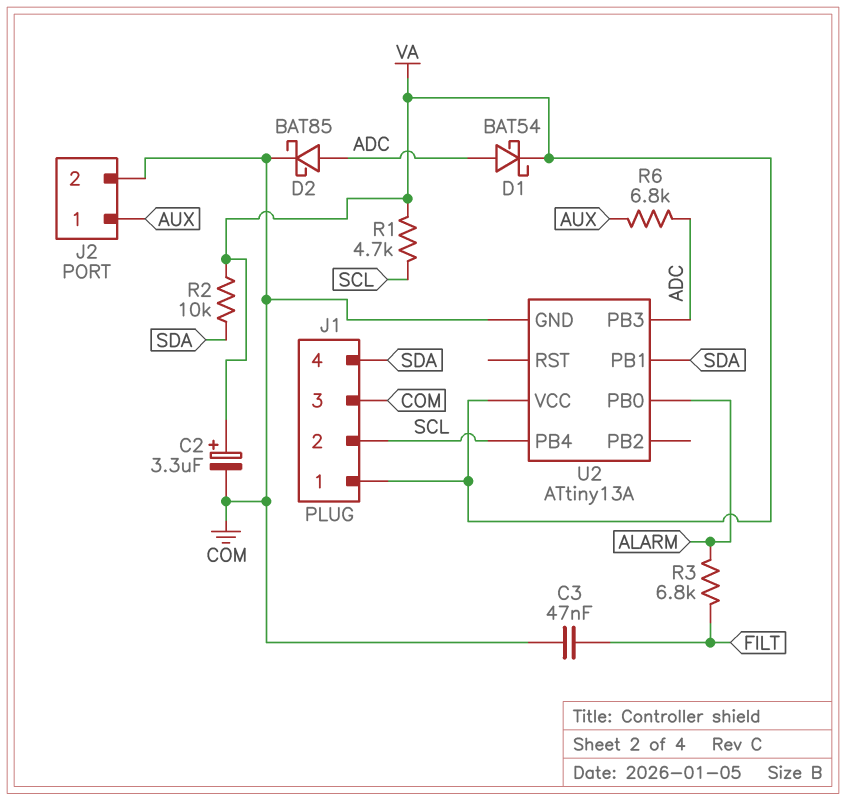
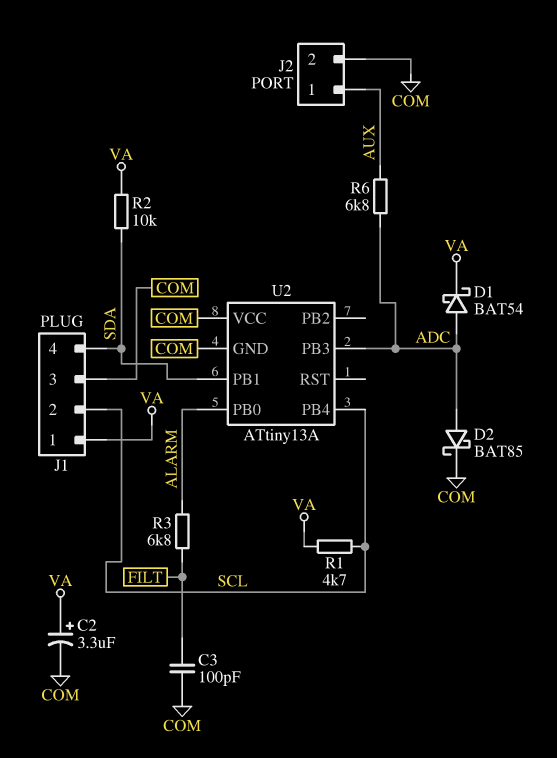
C3: 47nF (COM, FILT) -> 100pF (COM, FILT)
U2 pin VCC: VA -> COM

